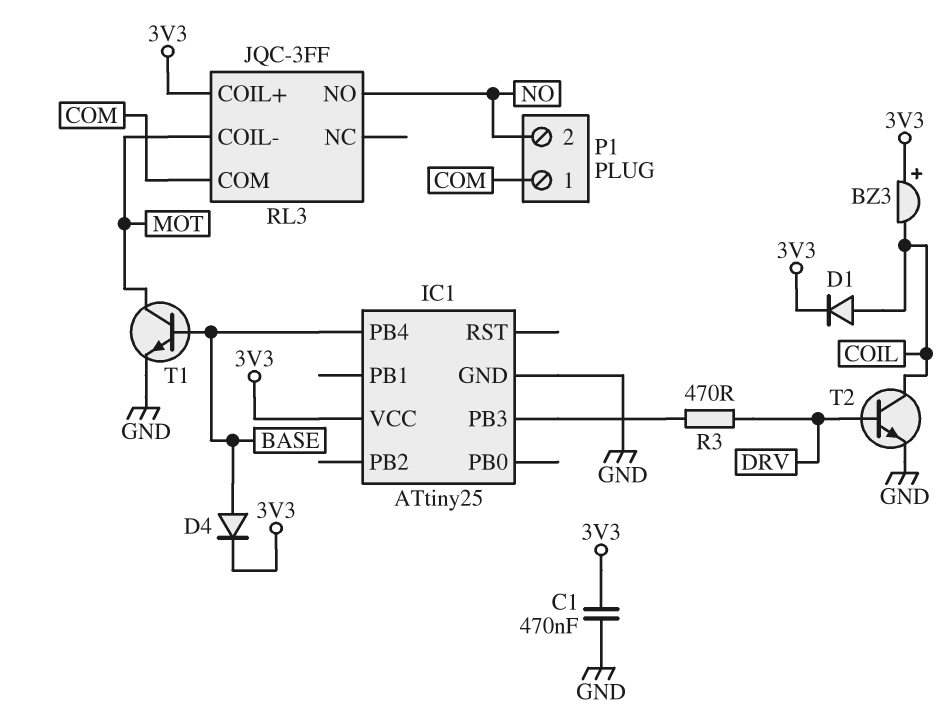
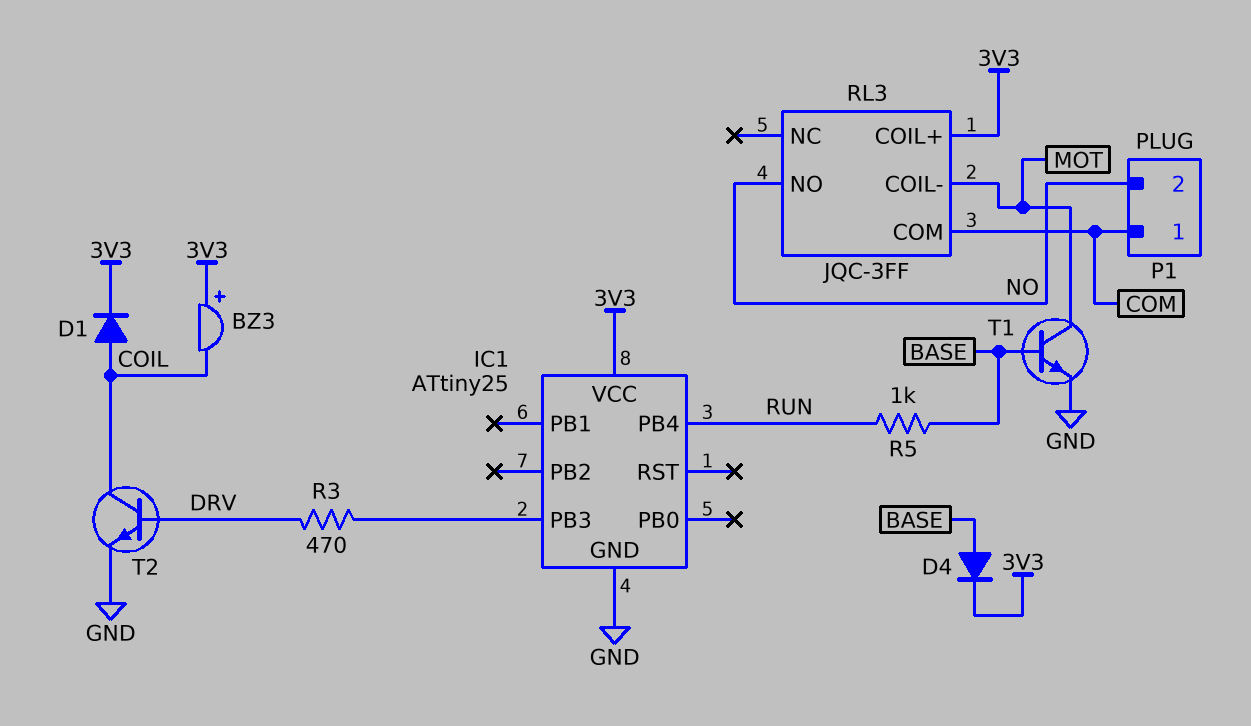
C1: 470nF (3V3, GND) -> none
IC1 pin PB4: BASE -> RUN
R5: none -> 1k (BASE, RUN)

